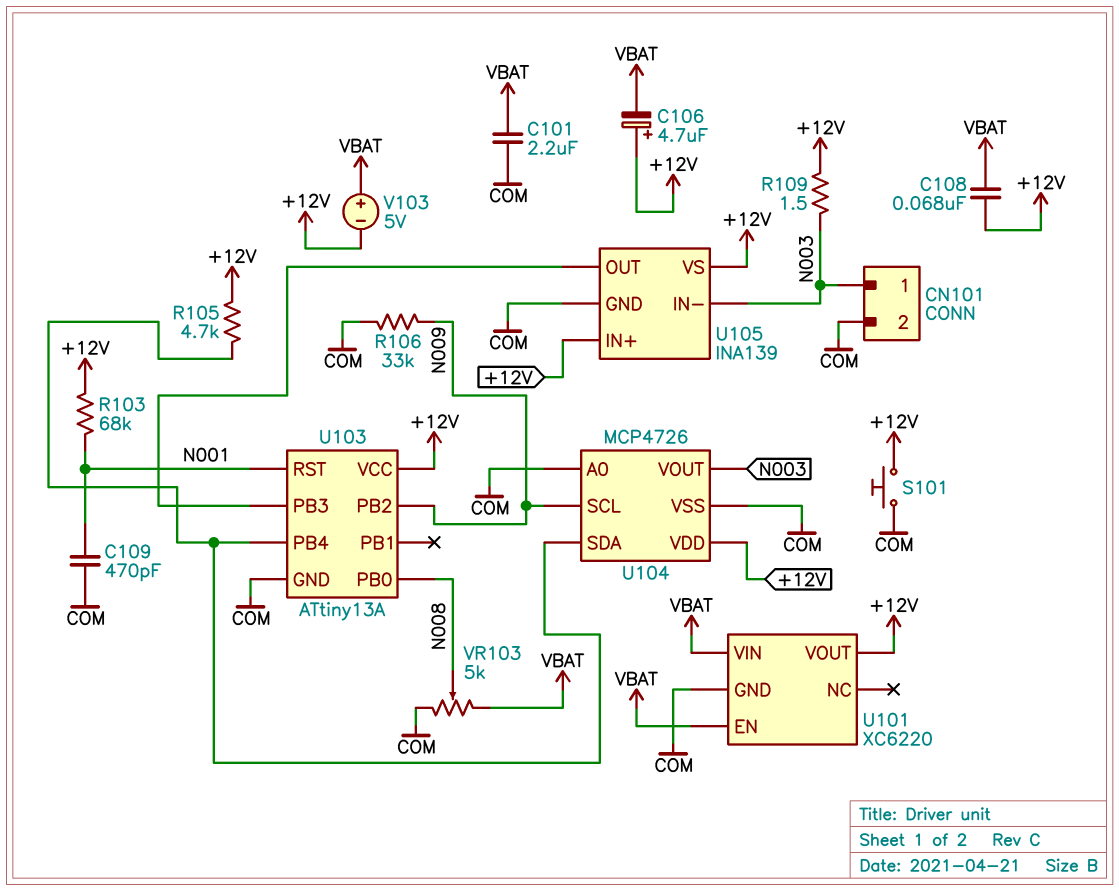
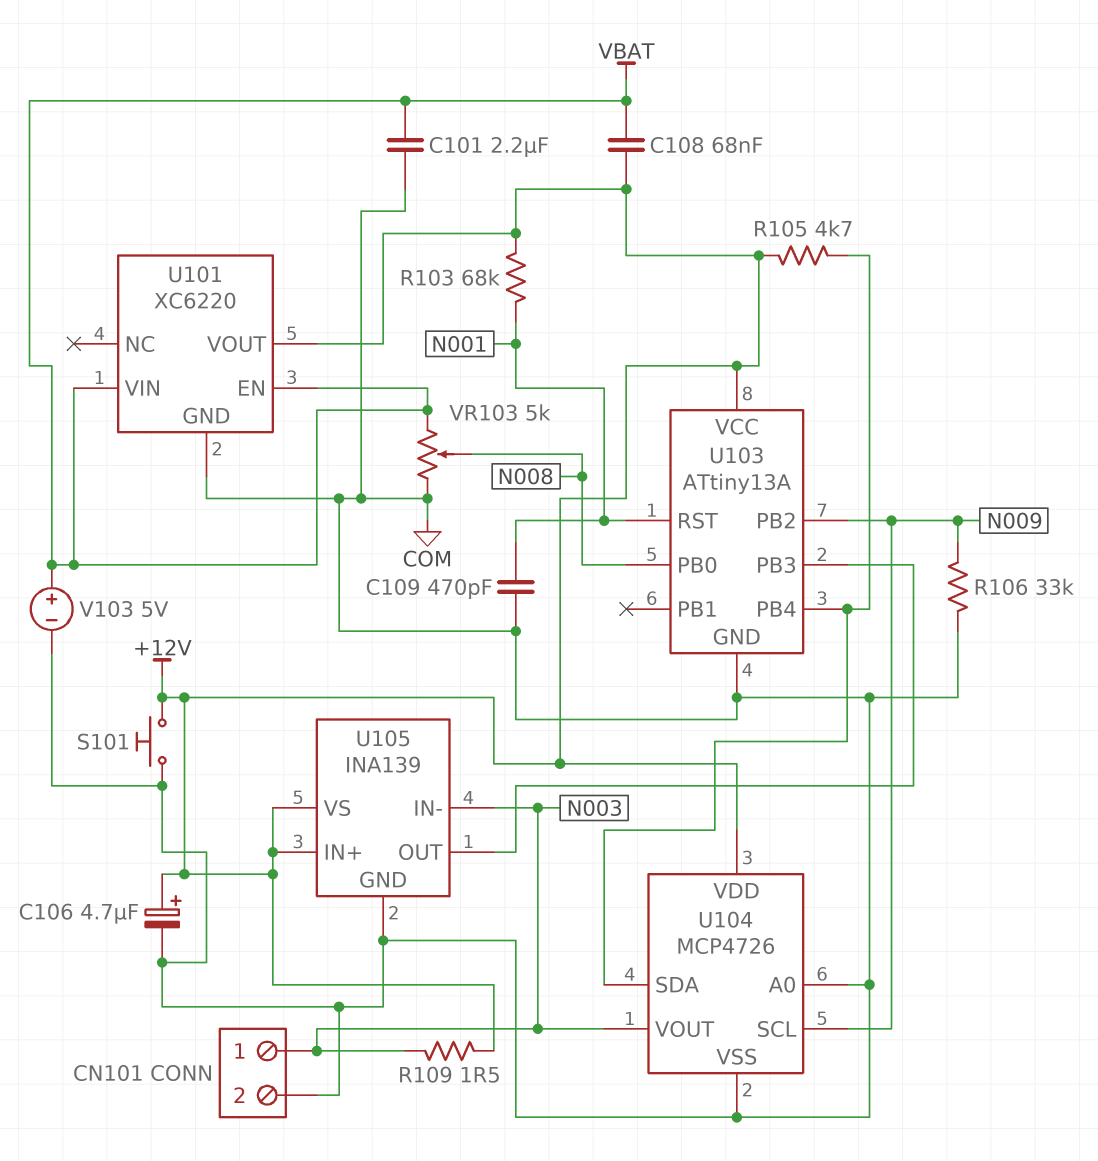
C106: 4.7uF (plus +12V, minus VBAT) -> 4.7uF (plus +12V, minus COM)
V103: 5V (plus VBAT, minus +12V) -> 5V (plus VBAT, minus COM)

